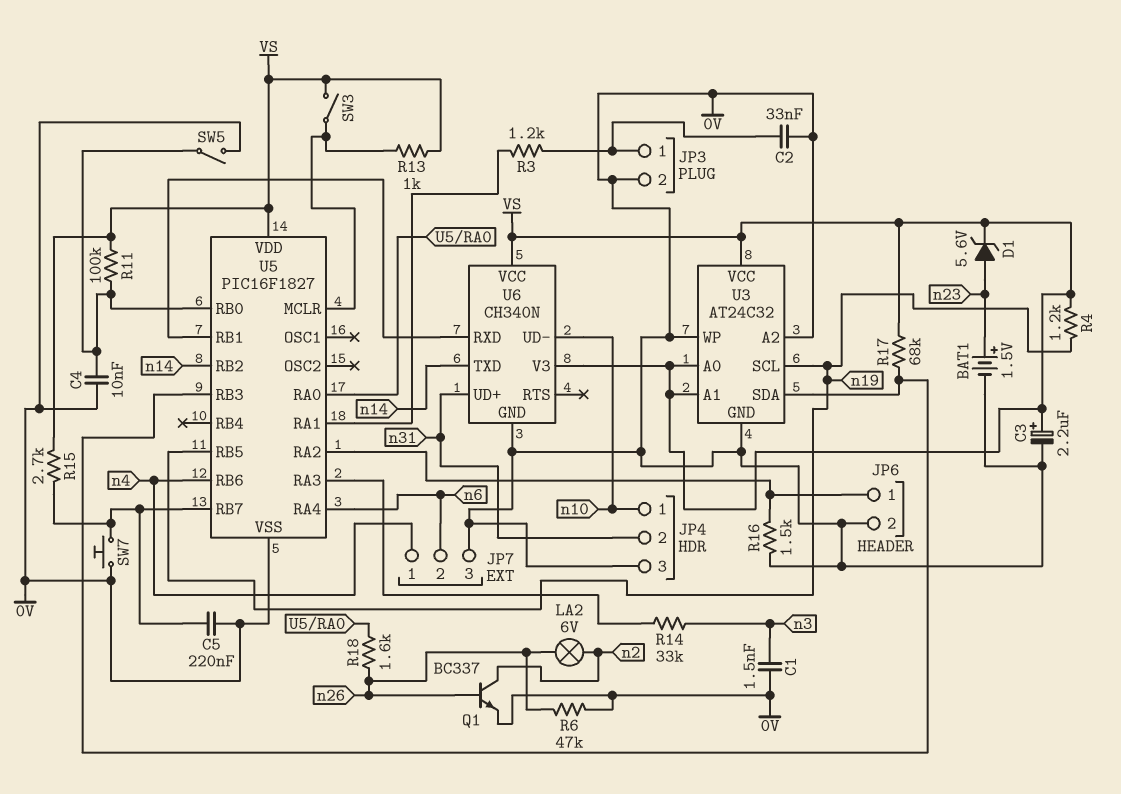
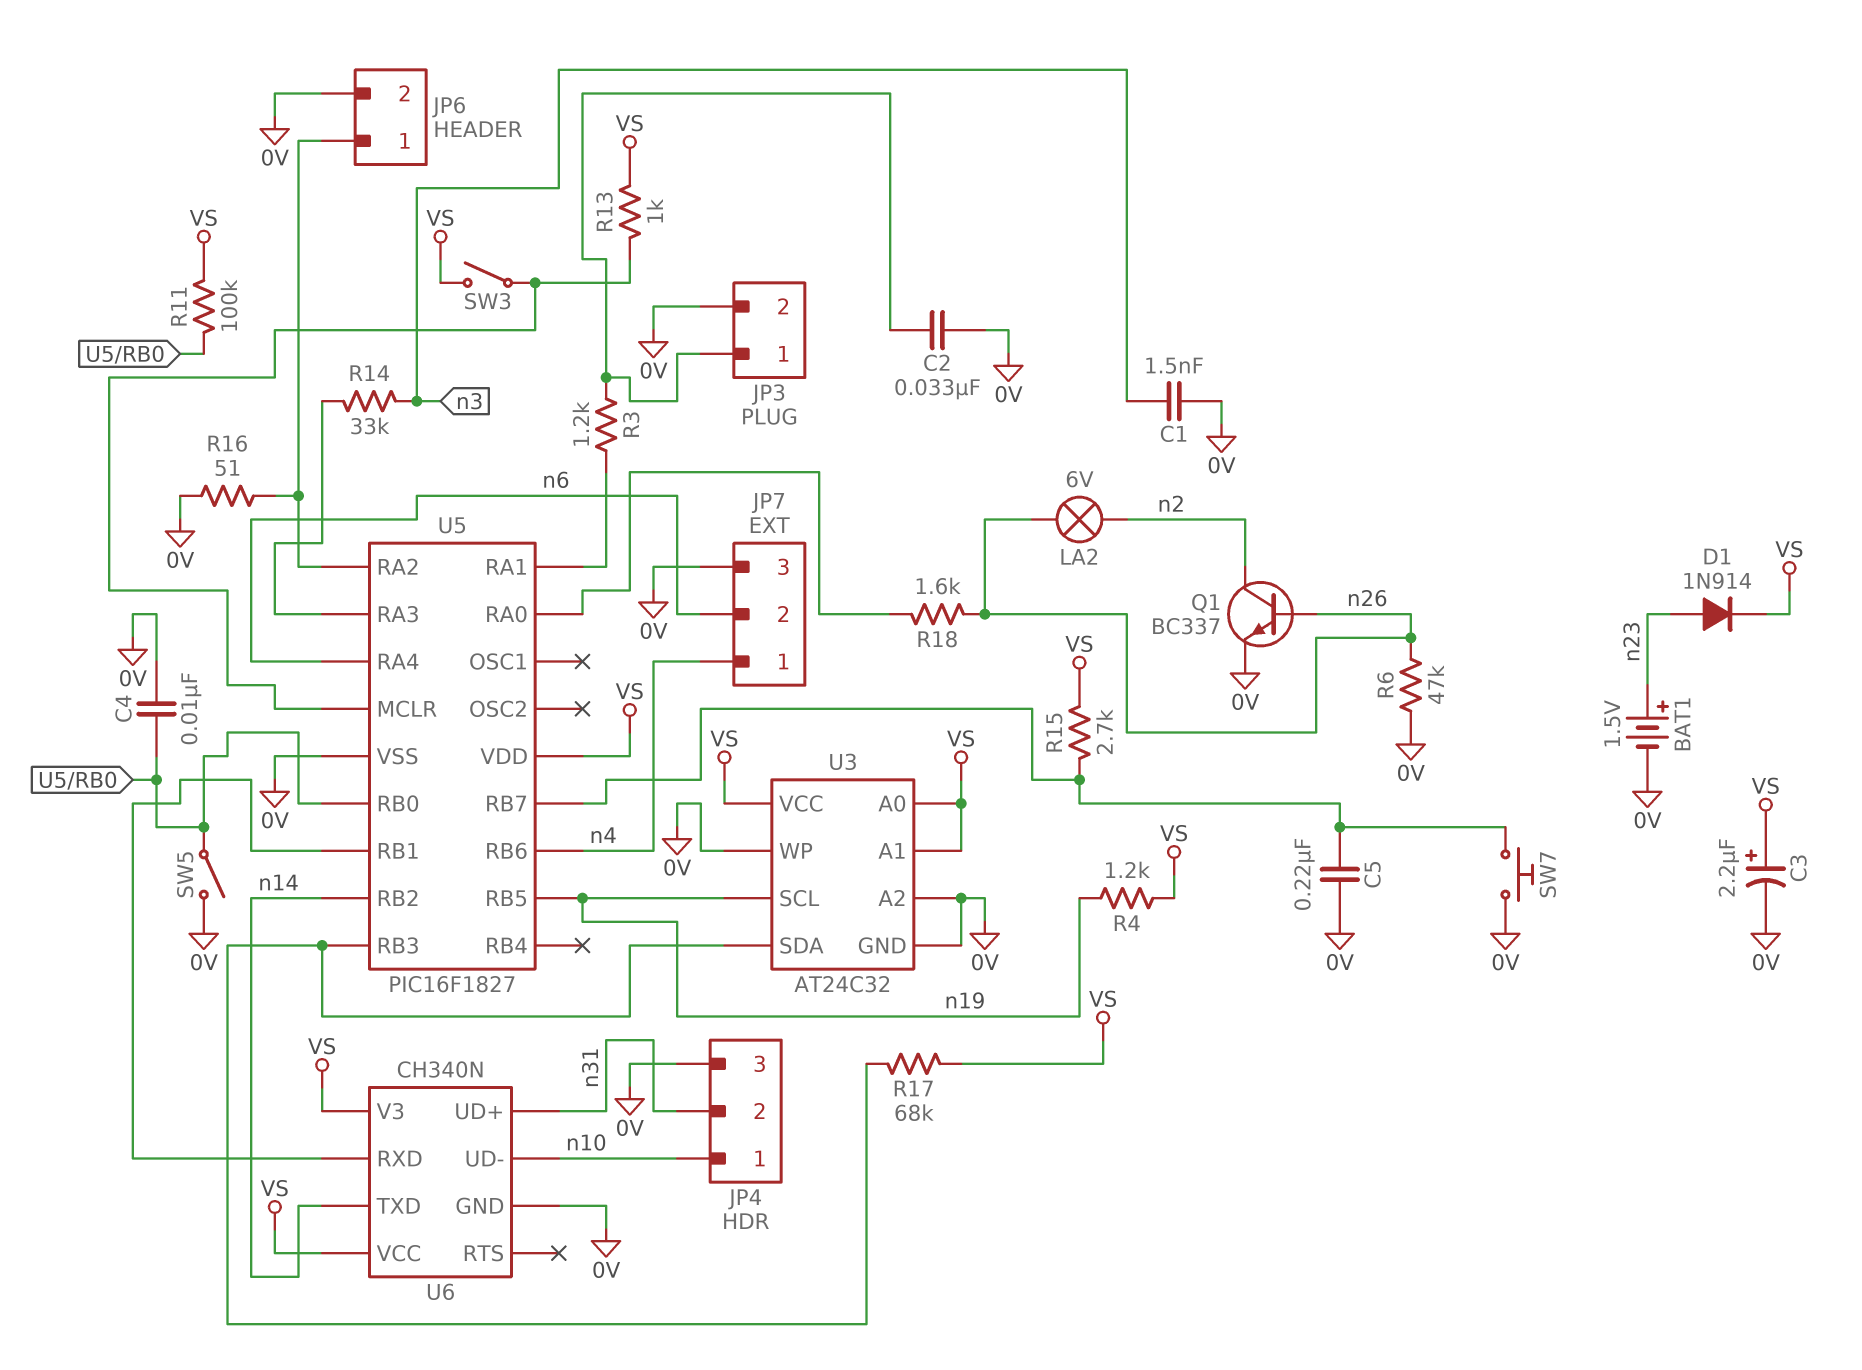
D1: zener 5.6V (A n23, K VS) -> diode 1N914 (A n23, K VS)
R16: 1.5k (0V, JP6/1) -> 51 (0V, JP6/1)

